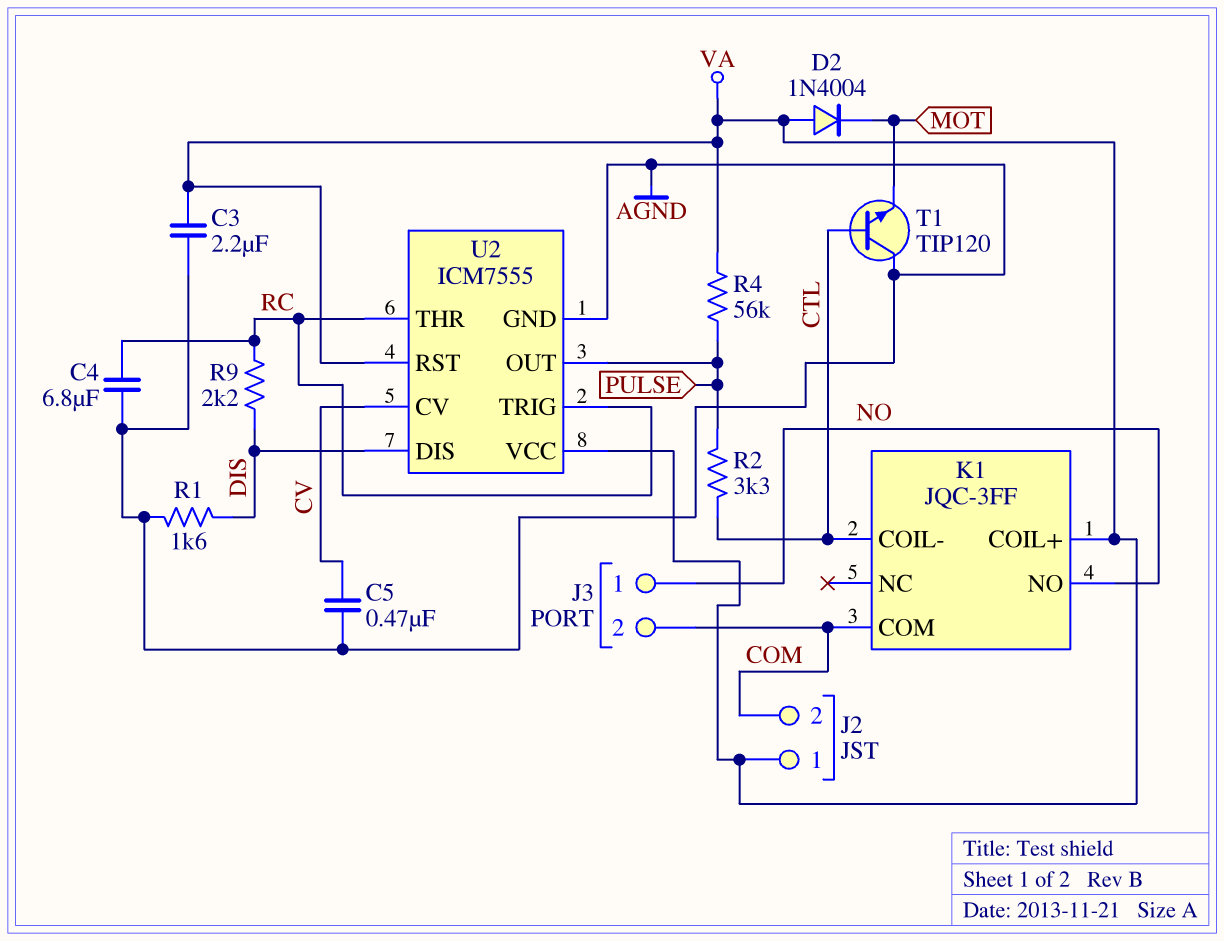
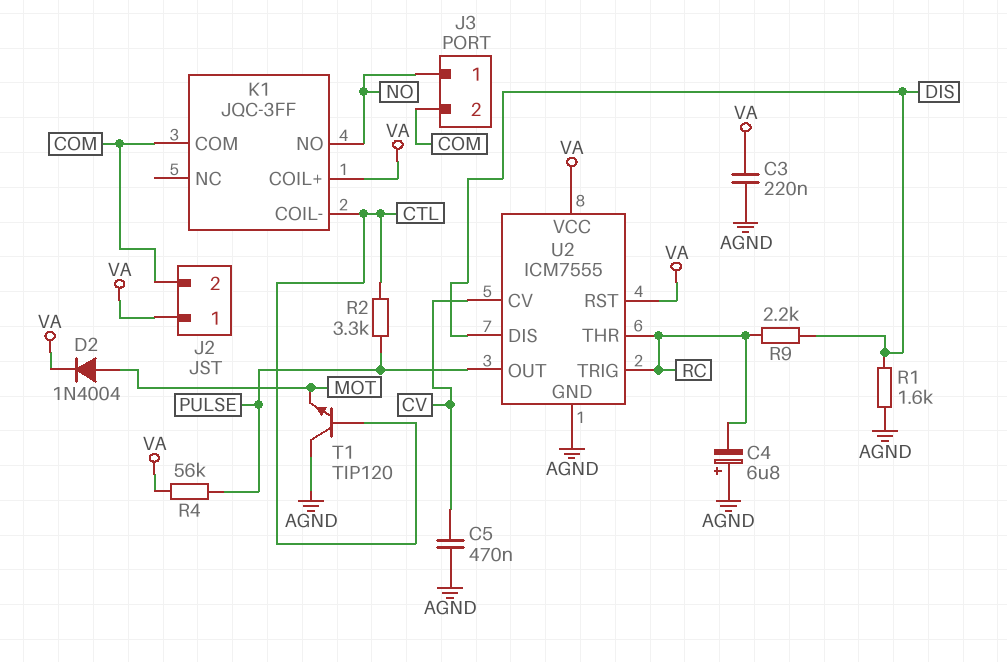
C3: 2.2uF (AGND, VA) -> 220nF (AGND, VA)
C4: 6.8uF (AGND, RC) -> 6.8uF (plus AGND, minus RC)
D2: diode 1N4004 (A VA, K MOT) -> diode 1N4004 (A MOT, K VA)

